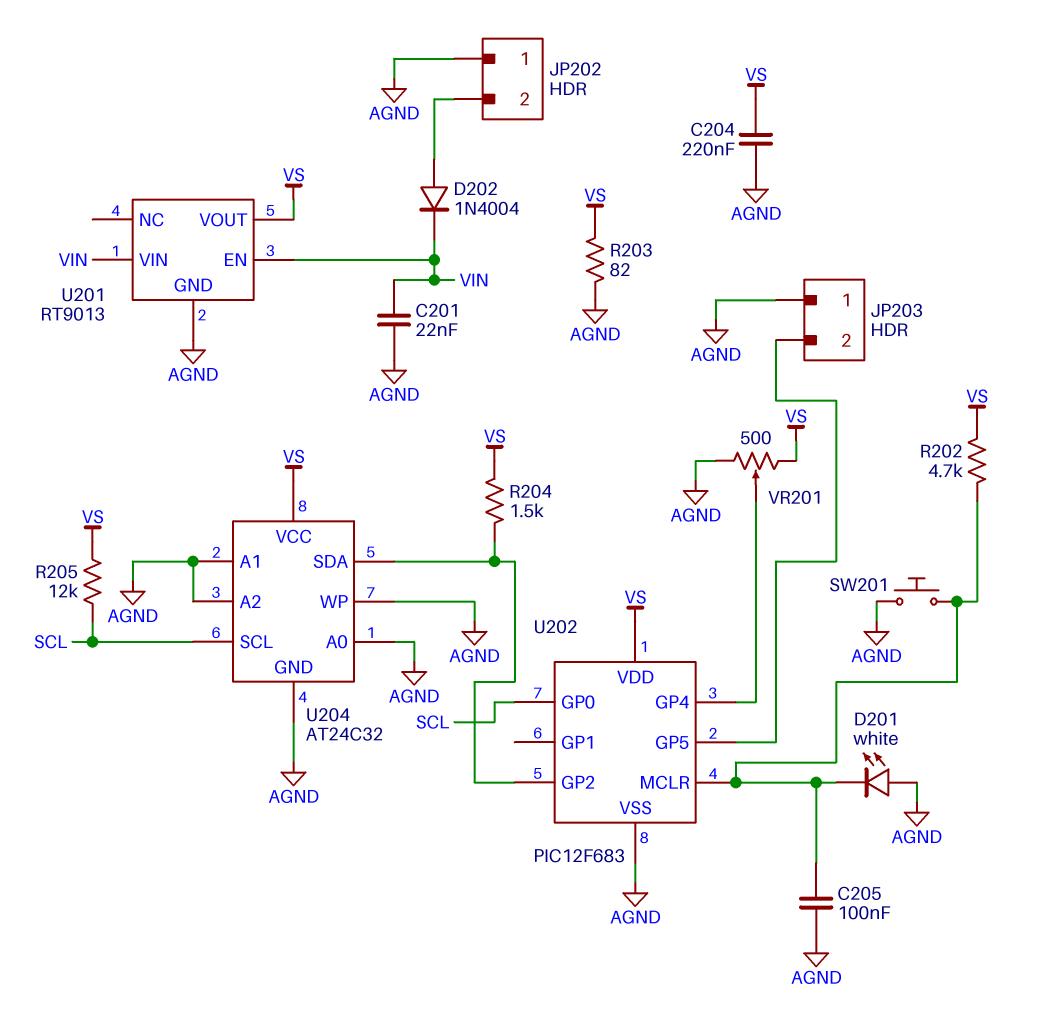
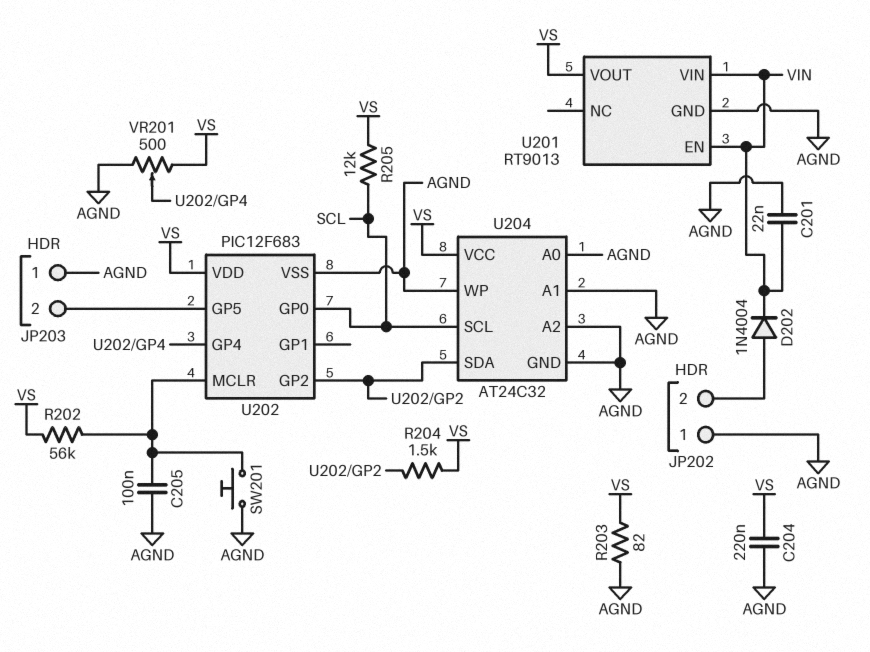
D201: LED white (A AGND, K U202/MCLR) -> none
R202: 4.7k (U202/MCLR, VS) -> 56k (U202/MCLR, VS)

